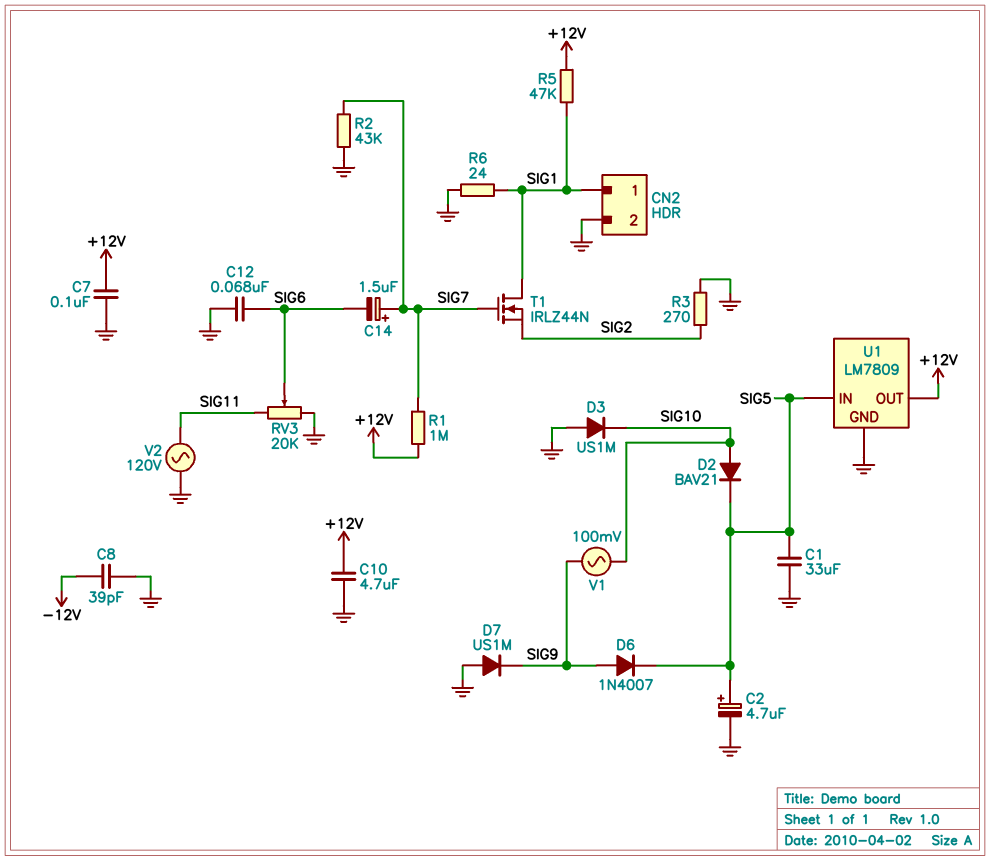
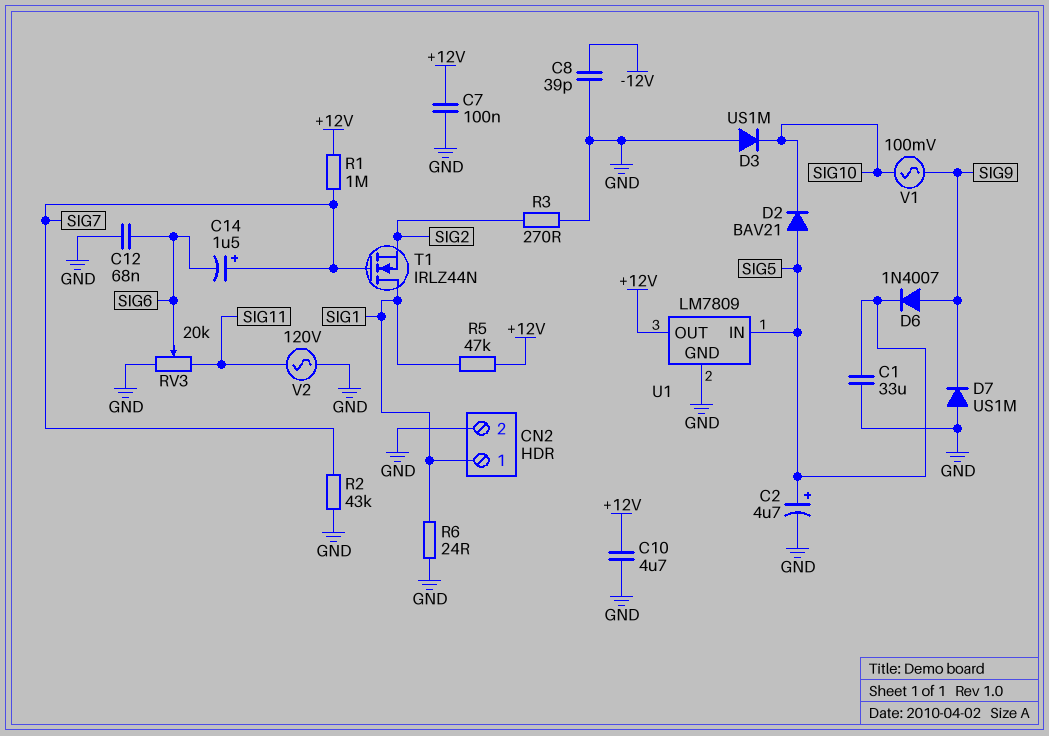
D2: diode BAV21 (A SIG10, K SIG5) -> diode BAV21 (A SIG5, K SIG10)

